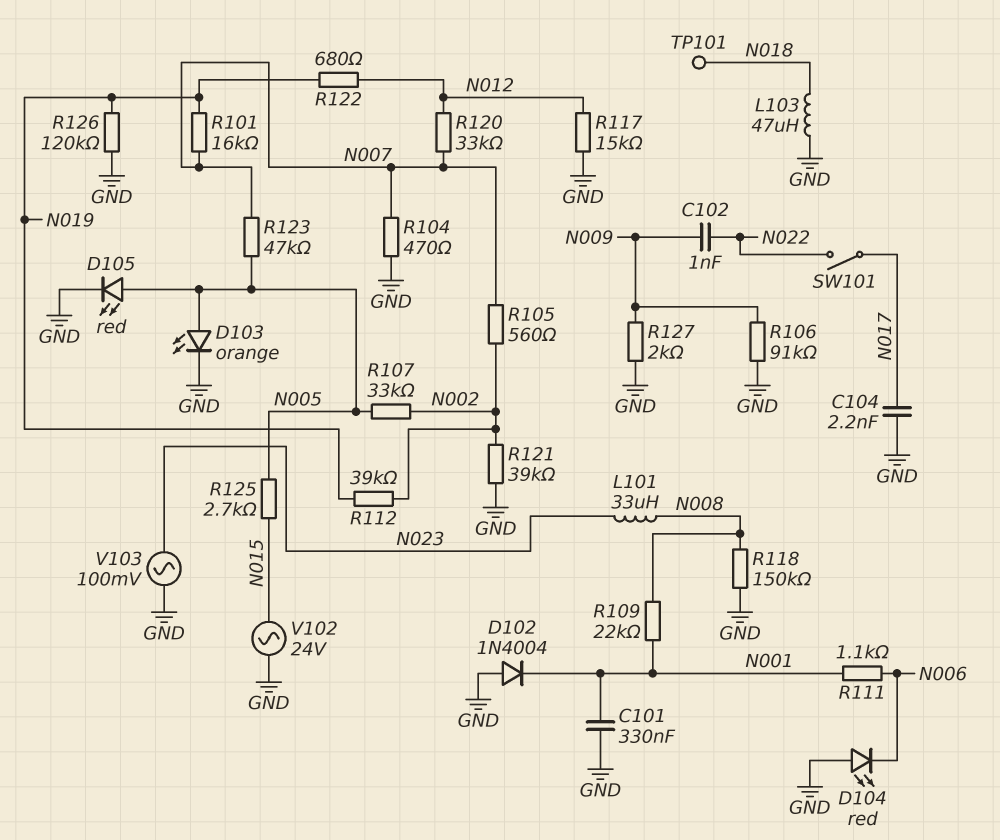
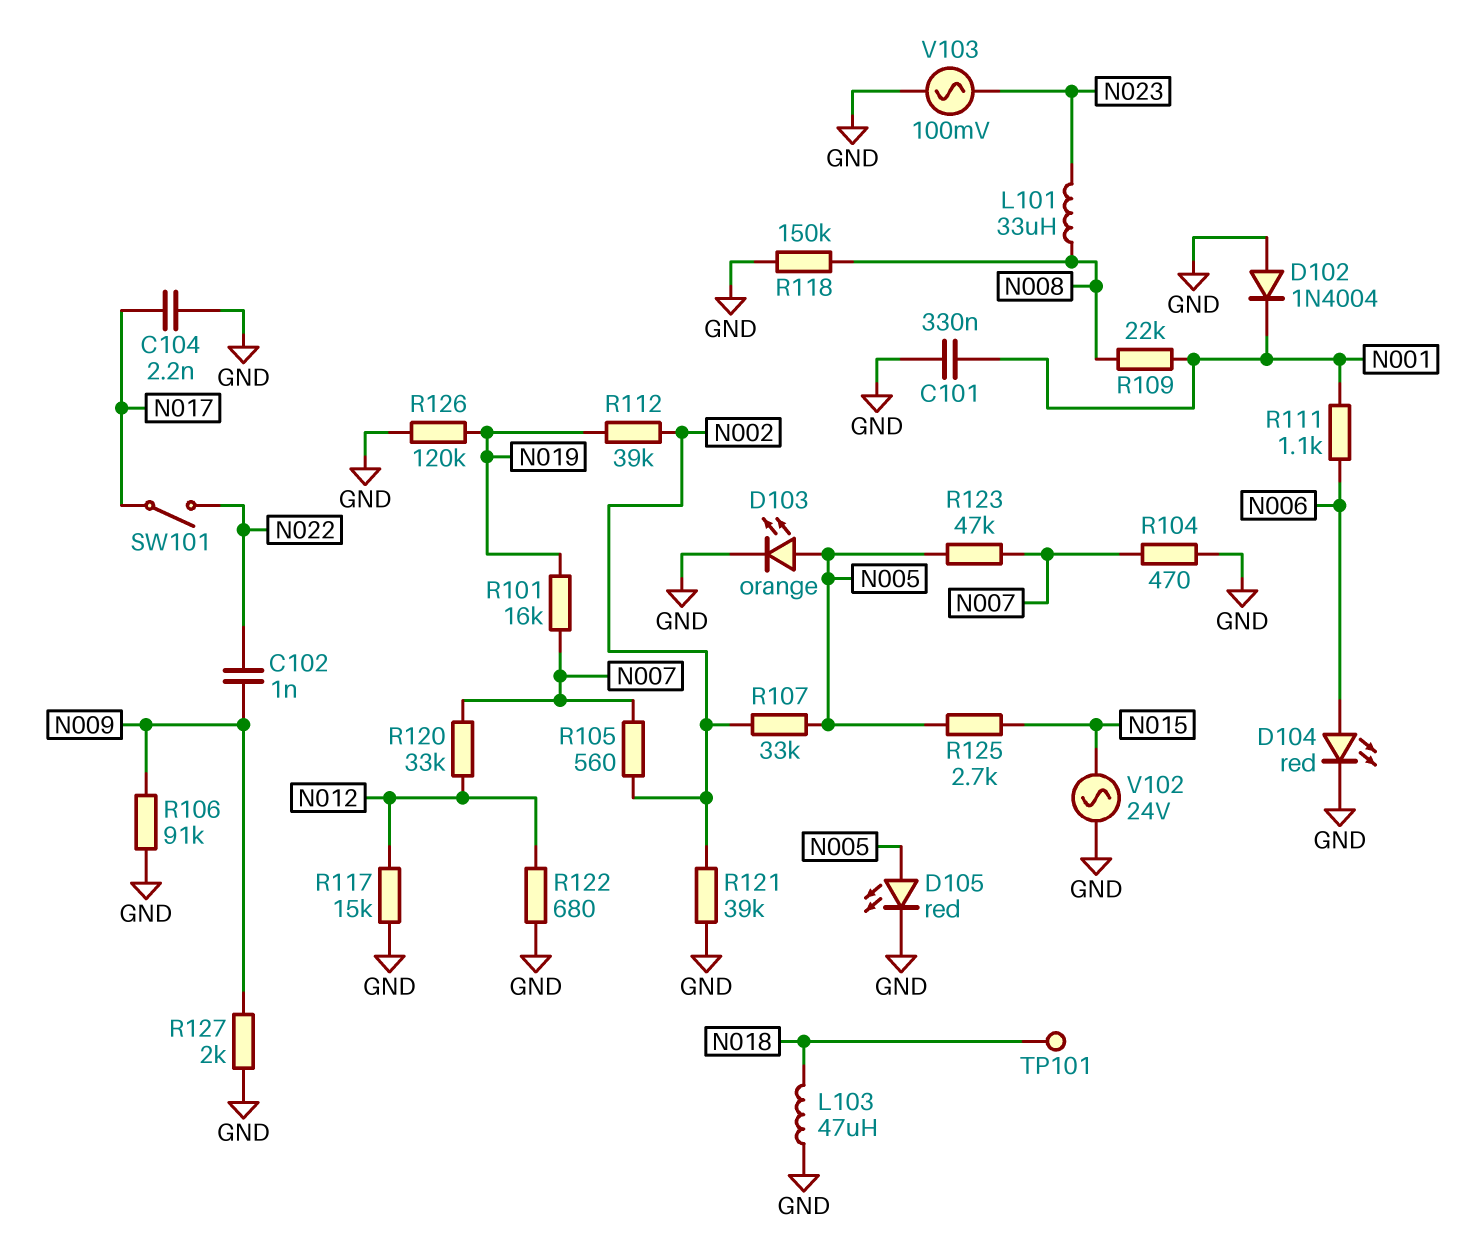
D104: LED red (A GND, K N006) -> LED red (A N006, K GND)
R122: 680 (N012, N019) -> 680 (GND, N012)

